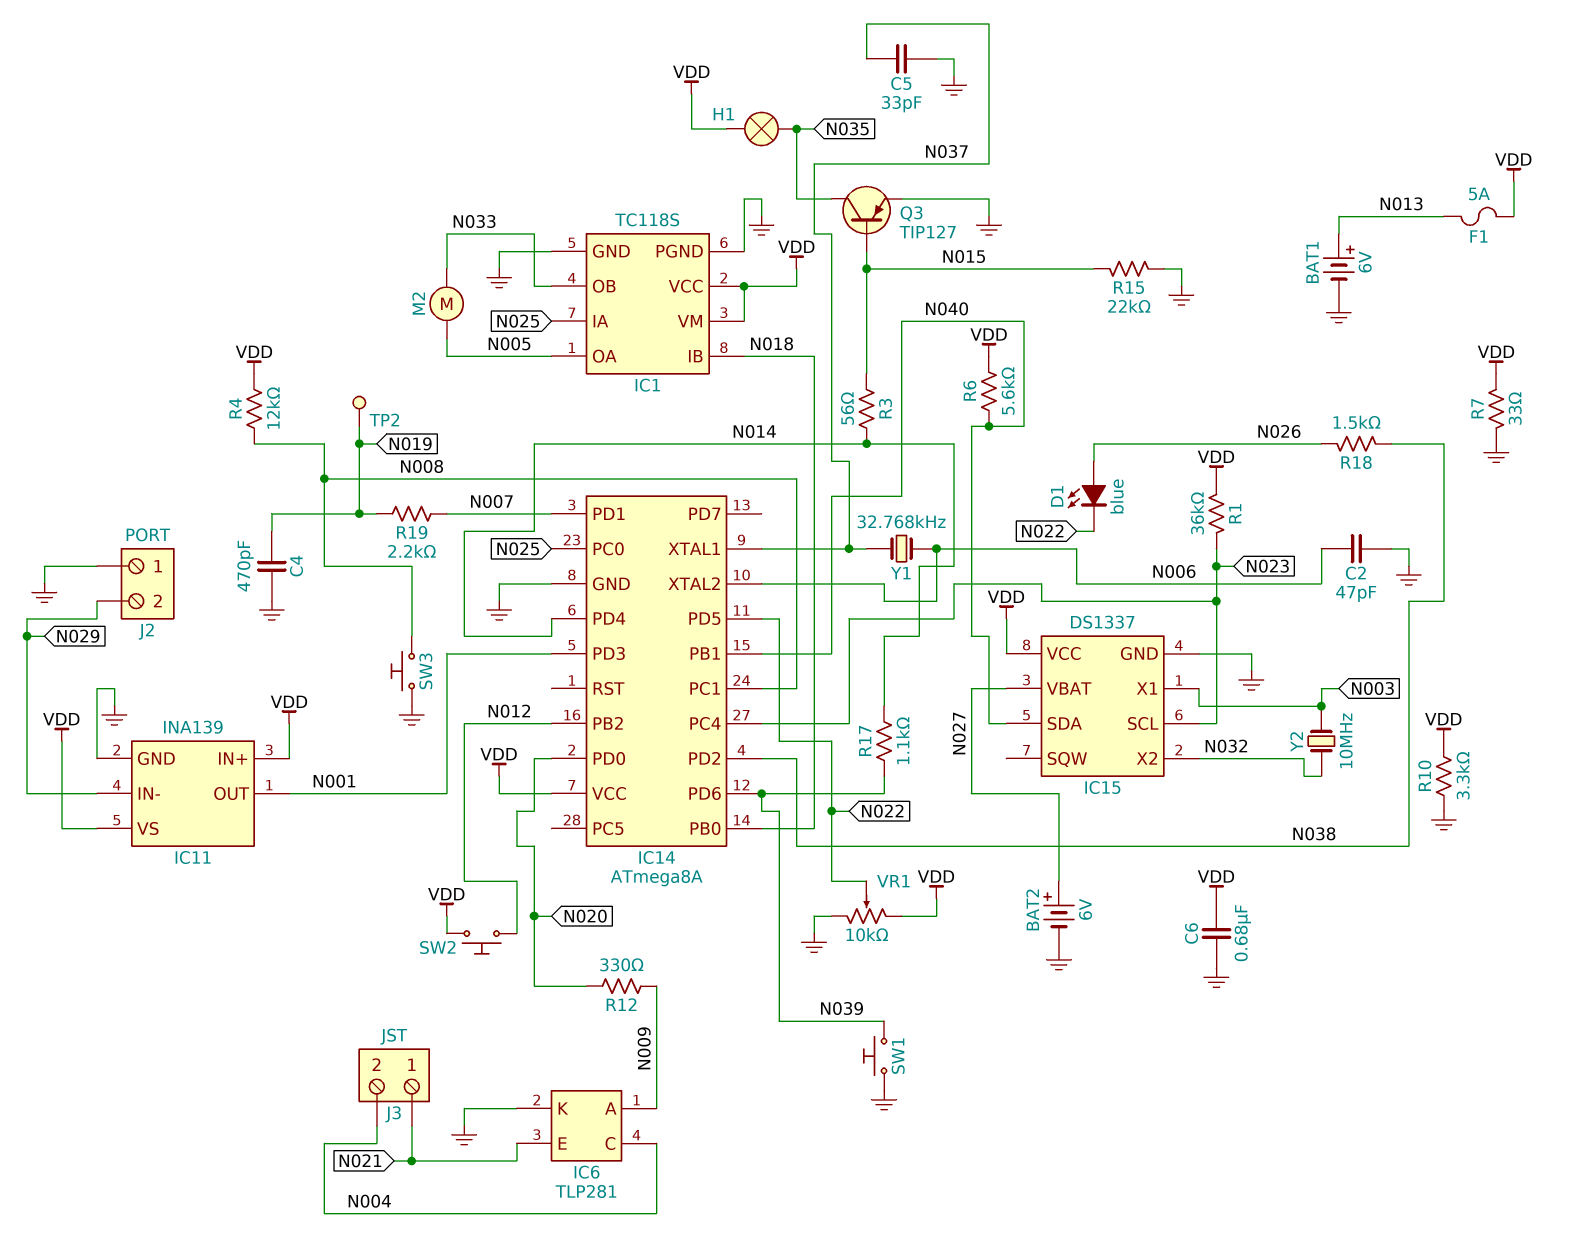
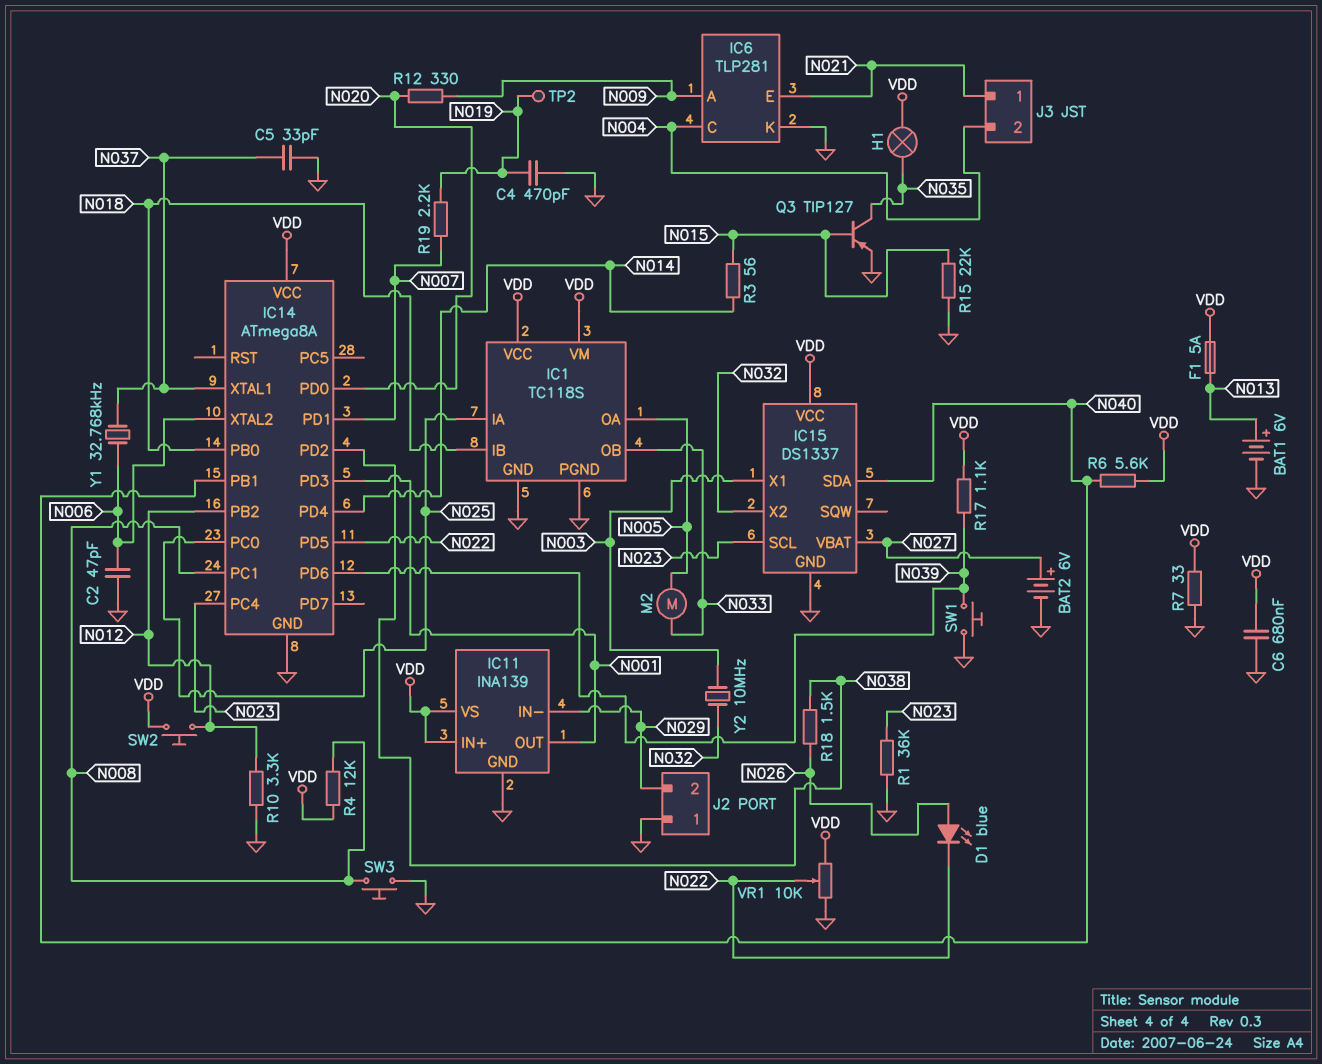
R1: 36k (N023, VDD) -> 36k (GND, N023)
R10: 3.3k (GND, VDD) -> 3.3k (GND, N012)
R17: 1.1k (N014, N039) -> 1.1k (N039, VDD)

